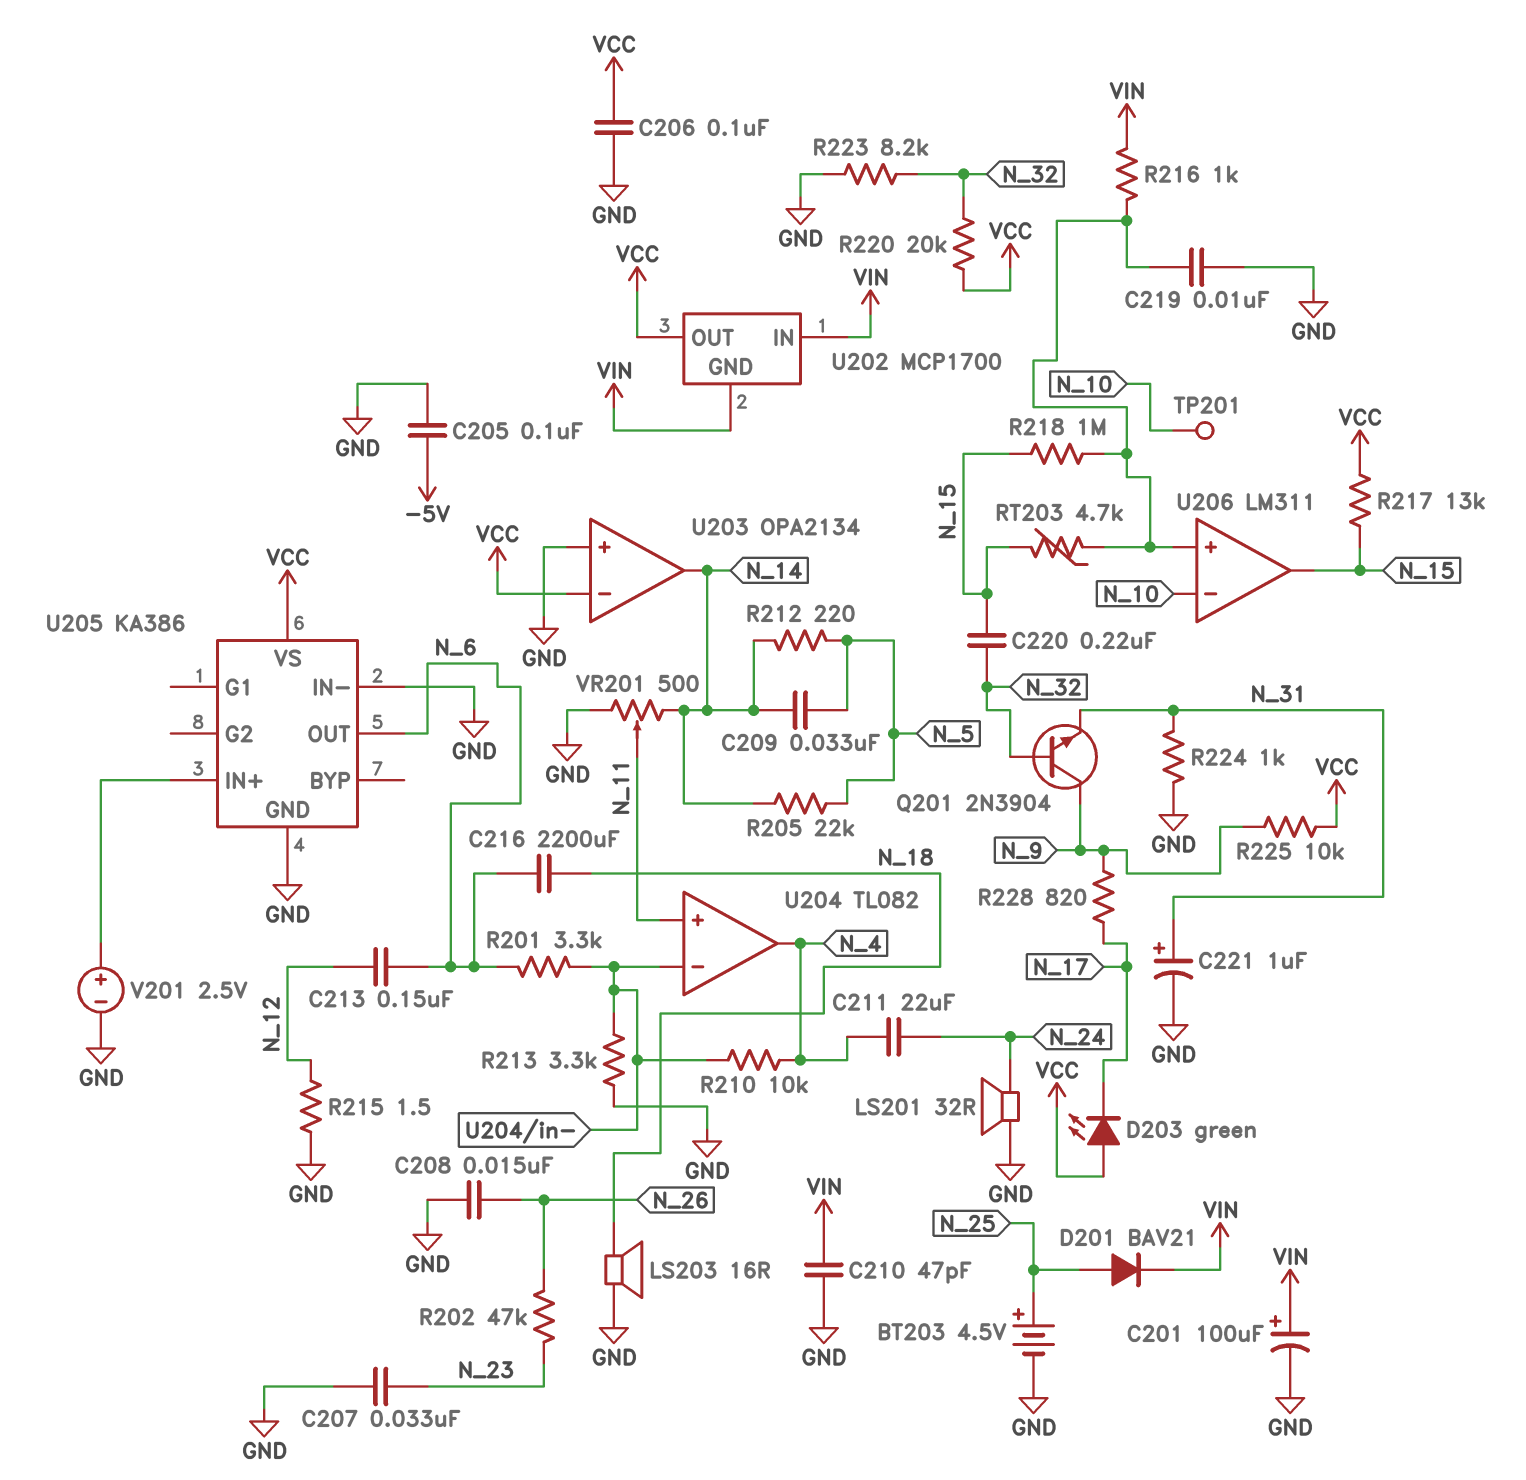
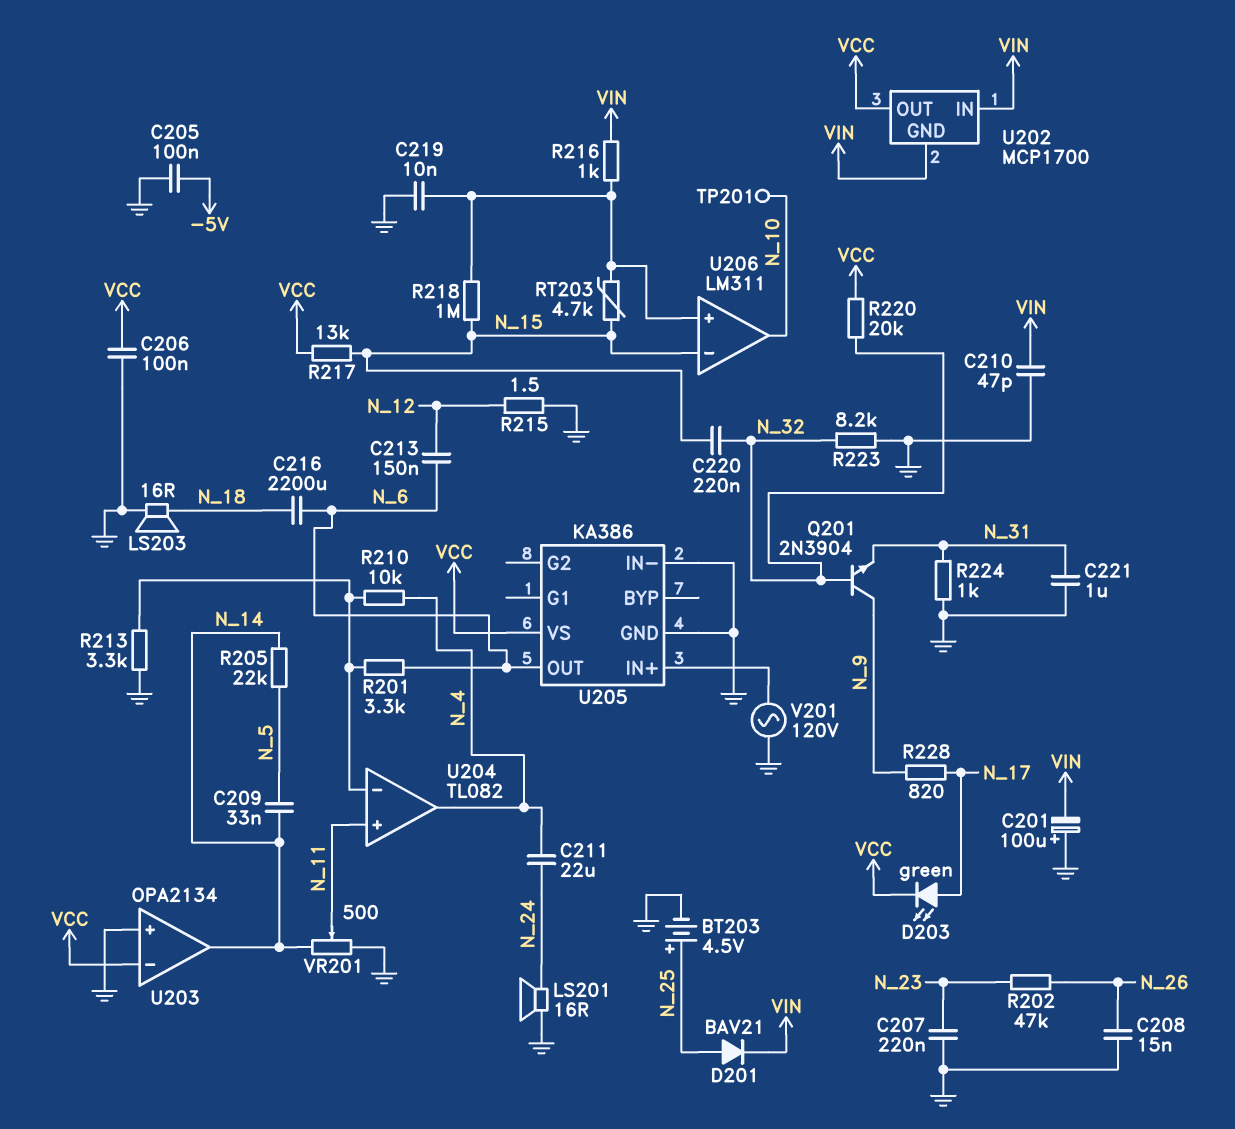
C201: 100uF (plus VIN, minus GND) -> 100uF (plus GND, minus VIN)
C207: 33nF (GND, N_23) -> 220nF (GND, N_23)
C221: 1uF (plus N_31, minus GND) -> 1uF (GND, N_31)
D203: LED green (A VCC, K N_17) -> LED green (A N_17, K VCC)
LS201: speaker 32R (GND, N_24) -> speaker 16R (GND, N_24)
R212: 220 (N_5, N_14) -> none
R225: 10k (N_9, VCC) -> none
U206 pin in-: N_10 -> N_15
U206 pin out: N_15 -> N_10
V201: 2.5V (plus U205/IN+, minus GND) -> AC 120V (GND, U205/IN+)

